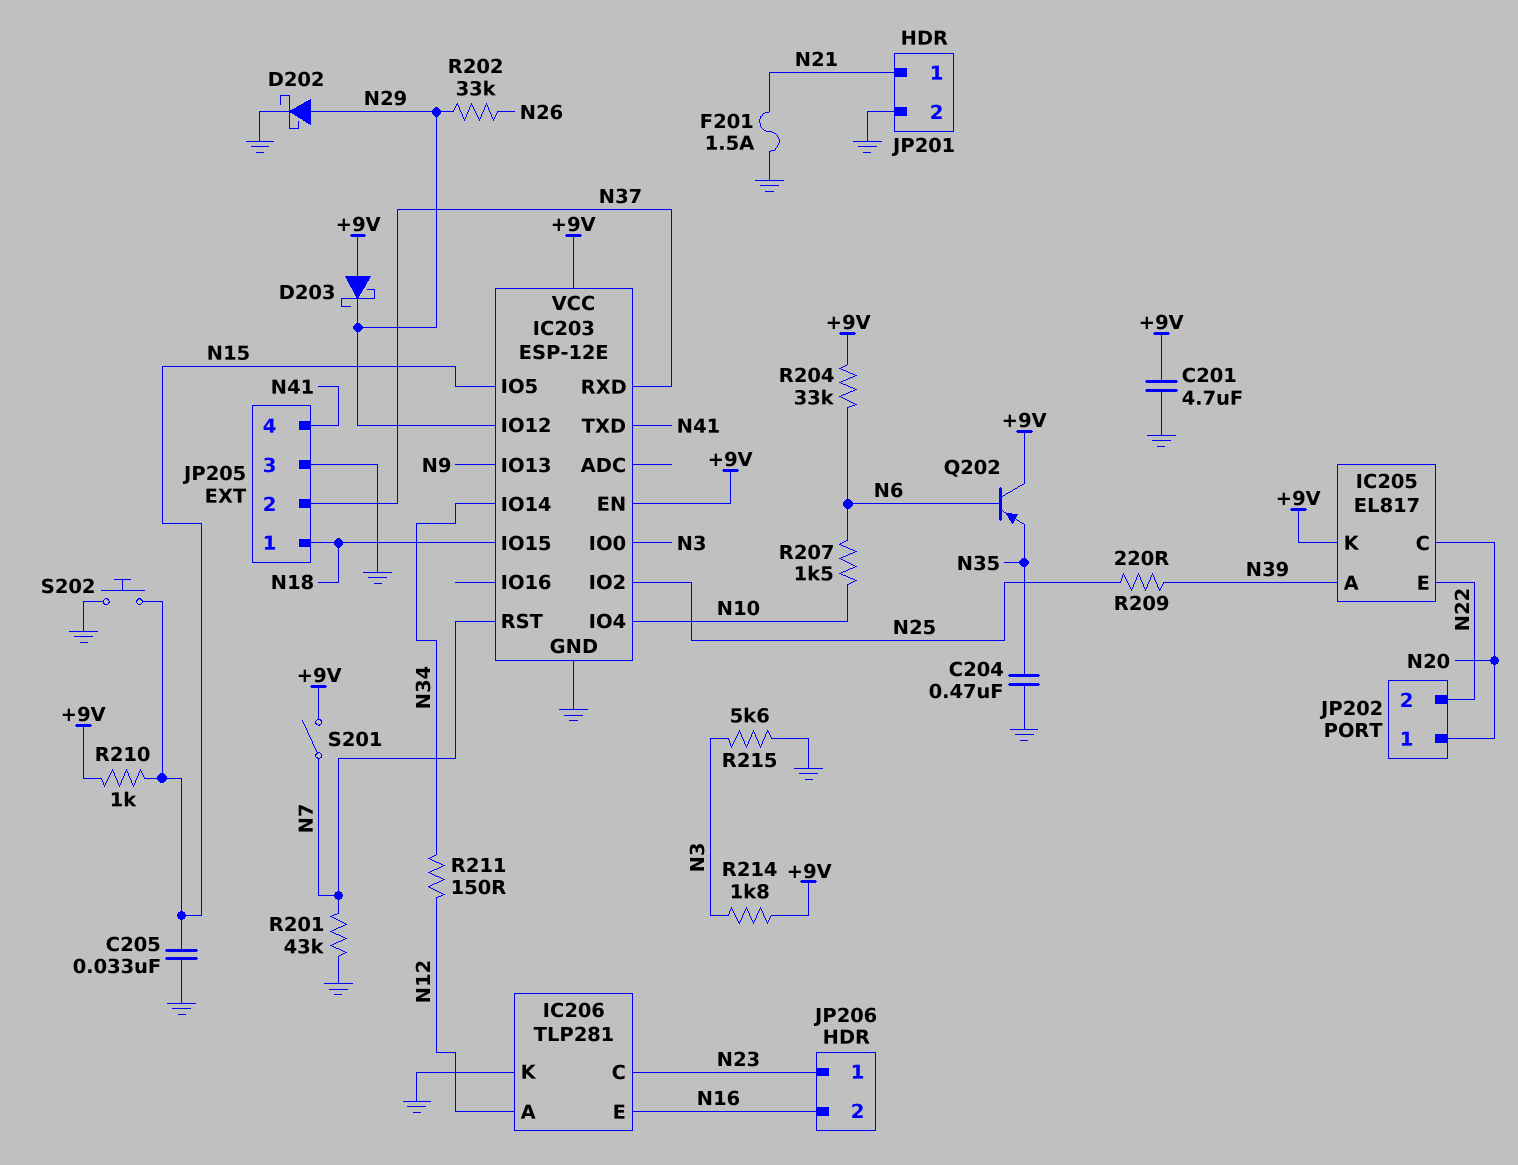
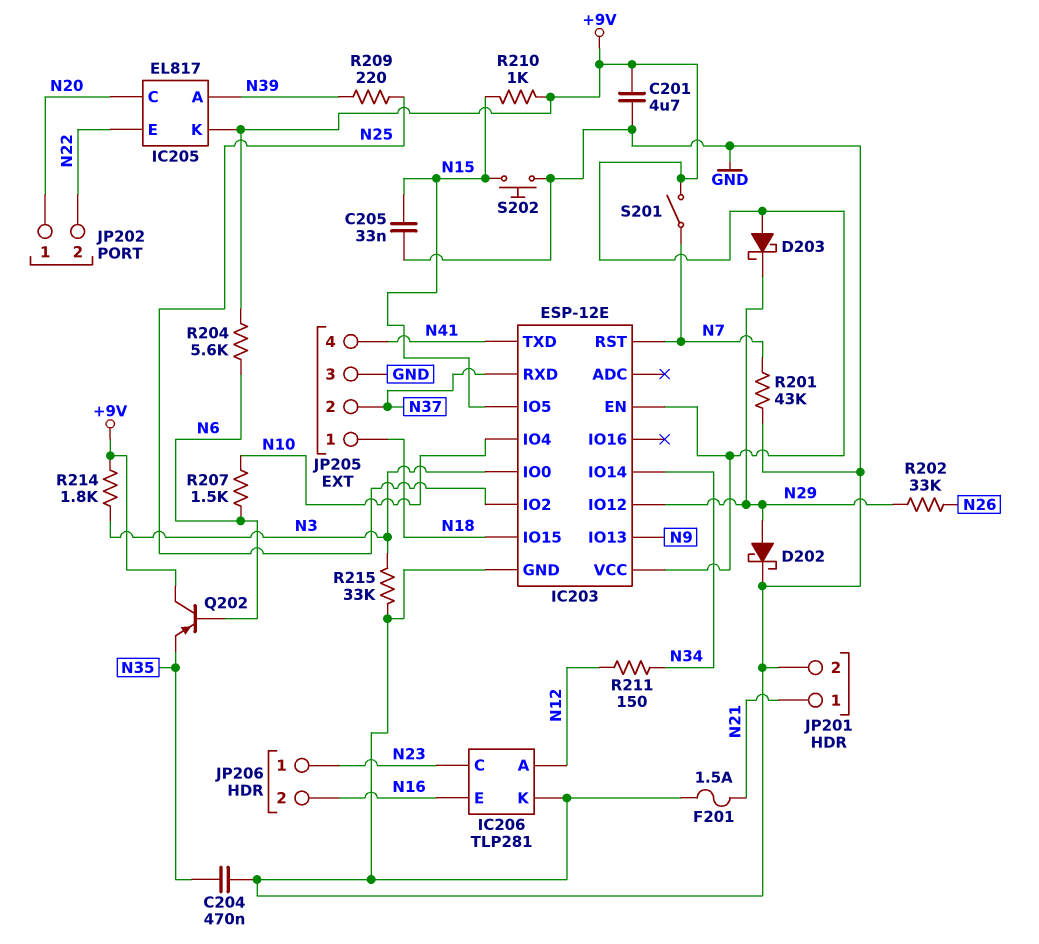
R204: 33k (+9V, N6) -> 5.6k (+9V, N6)
R215: 5.6k (GND, N3) -> 33k (GND, N3)

